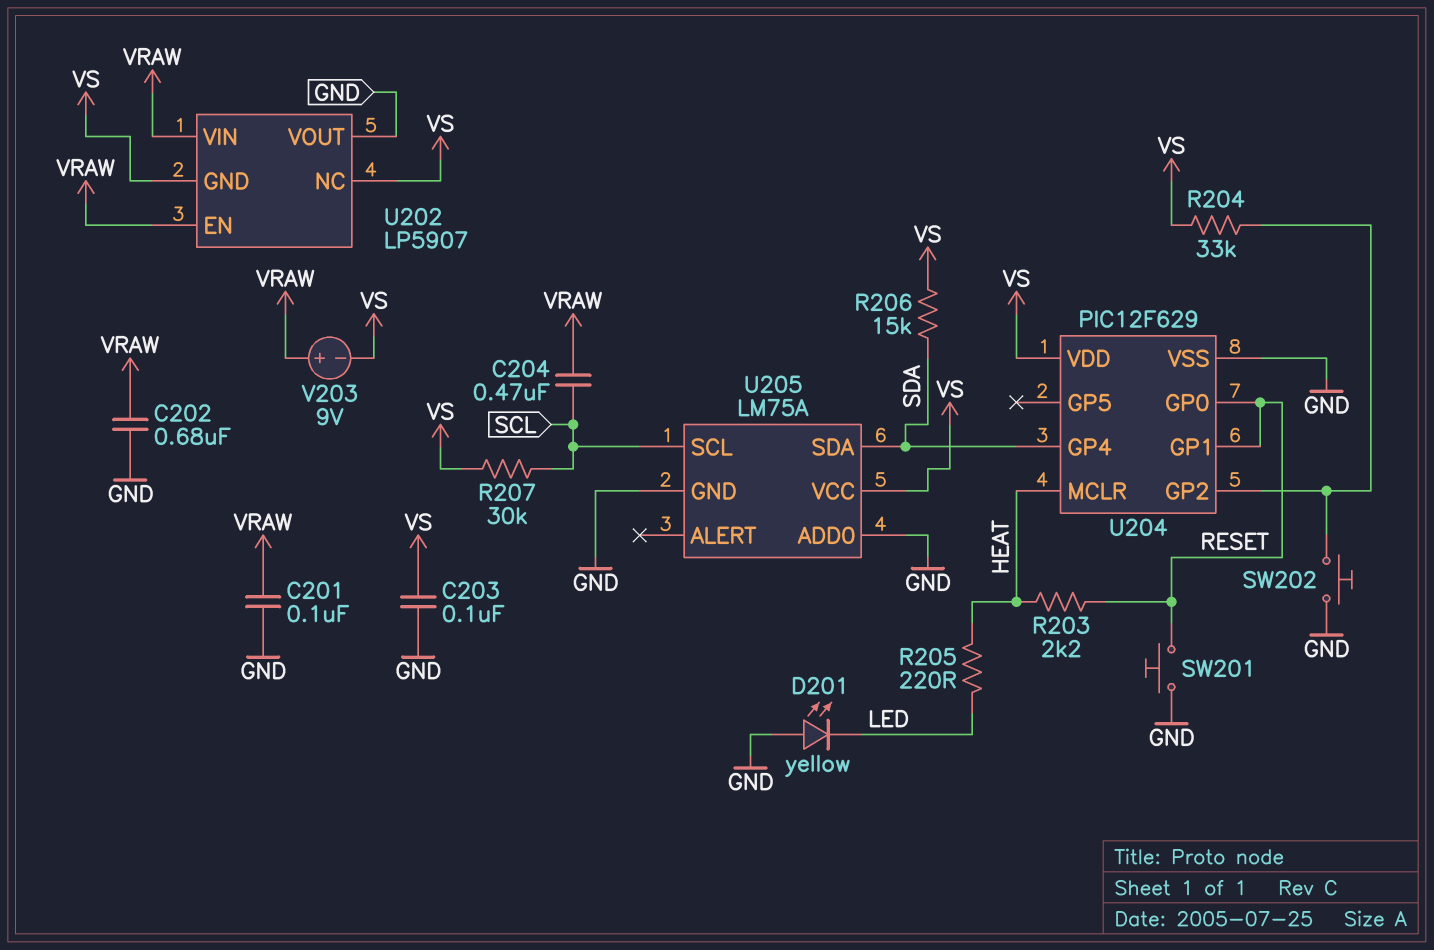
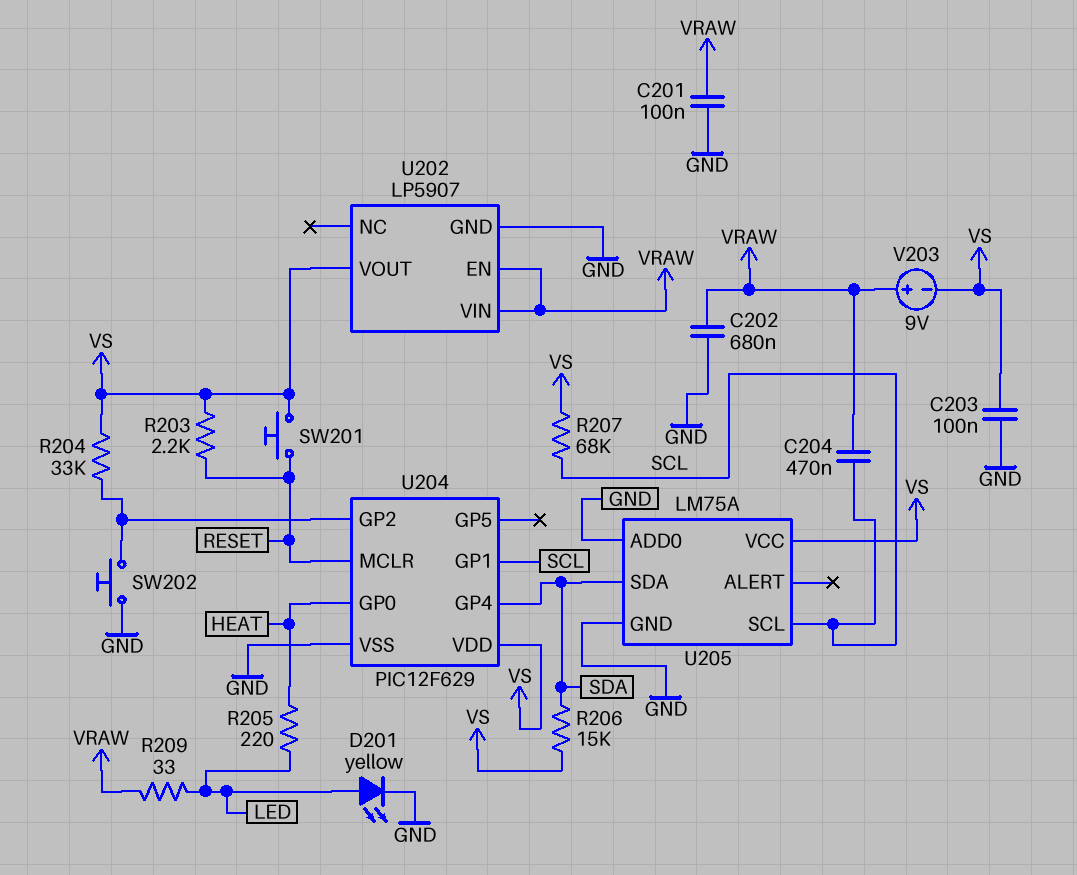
D201: LED yellow (A GND, K LED) -> LED yellow (A LED, K GND)
R203: 2.2k (HEAT, RESET) -> 2.2k (RESET, VS)
R207: 30k (SCL, VS) -> 68k (SCL, VS)
R209: none -> 33 (LED, VRAW)
SW201: button (GND, RESET) -> button (RESET, VS)
U202 pin GND: VS -> GND
U202 pin NC: VS -> none
U202 pin VOUT: GND -> VS
U204 pin GP0: RESET -> HEAT
U204 pin GP1: RESET -> SCL
U204 pin MCLR: HEAT -> RESET

